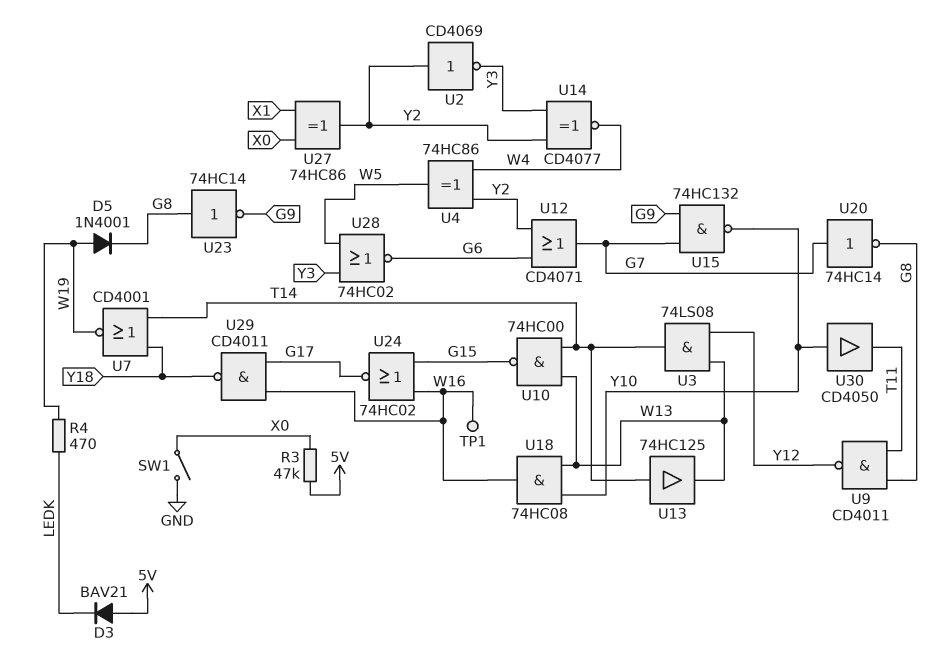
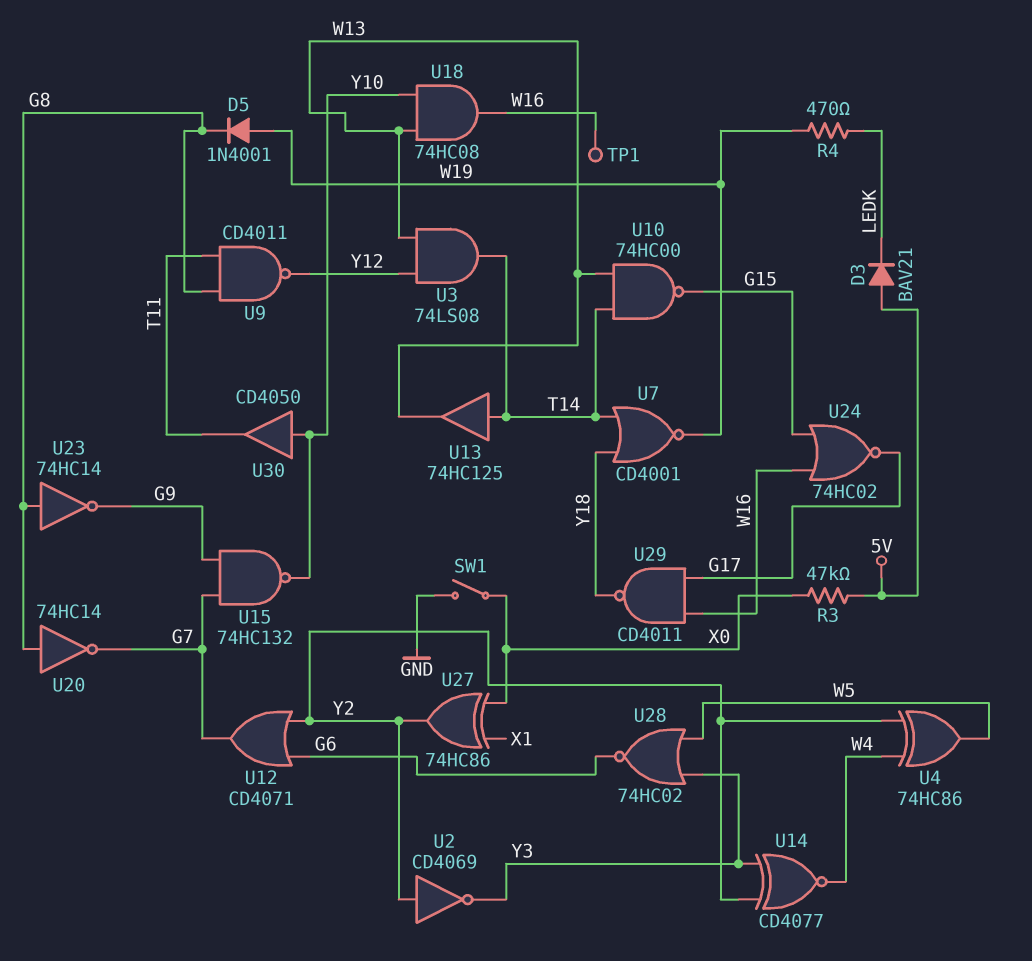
U20: NOT 74HC14 (in G7, out G8) -> NOT 74HC14 (in G8, out G7)

